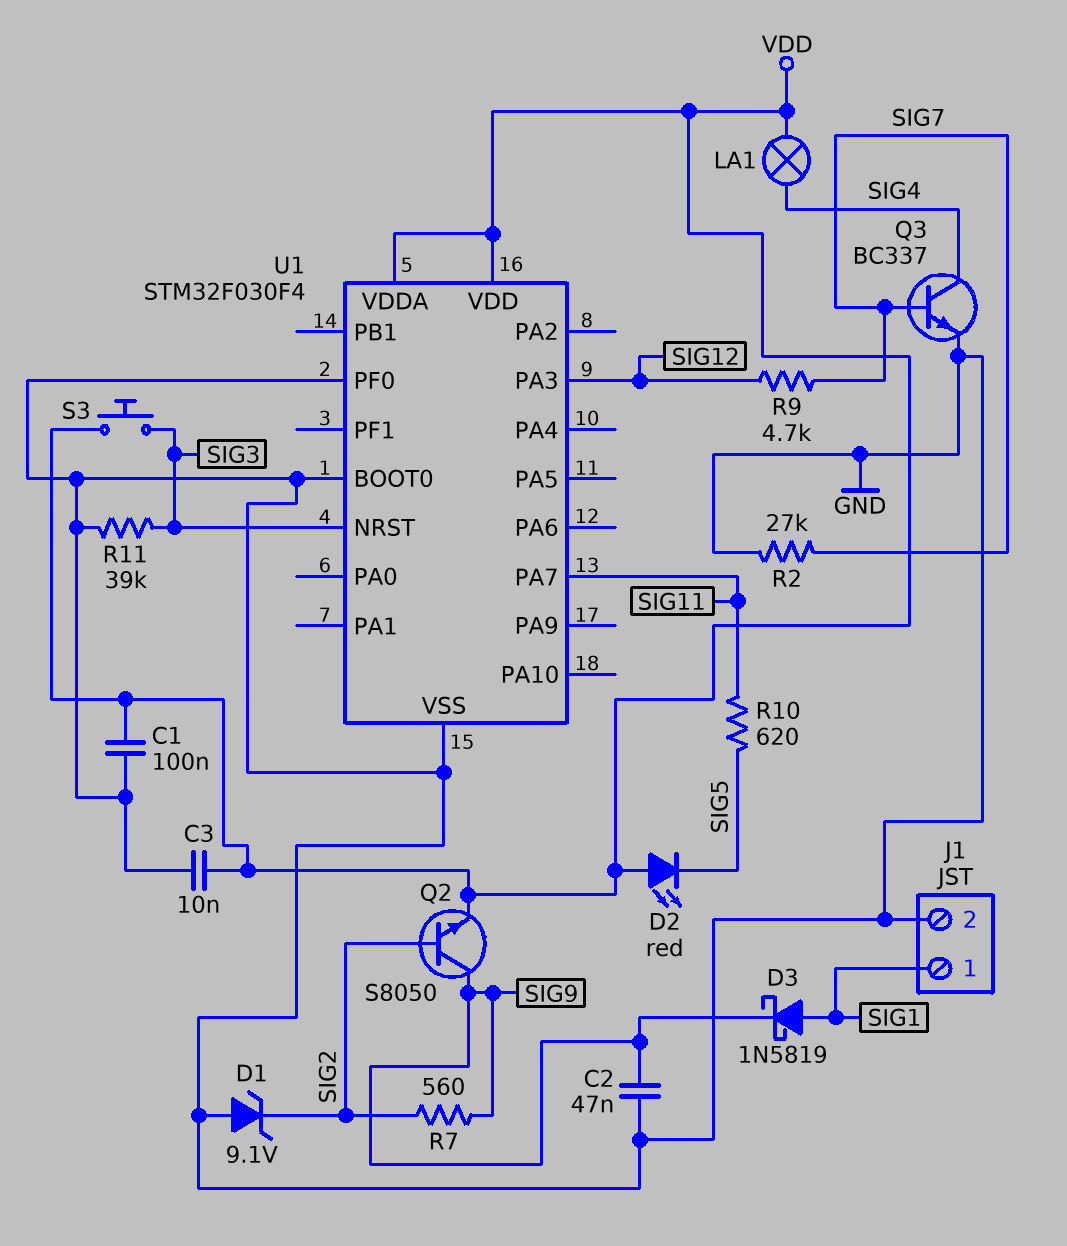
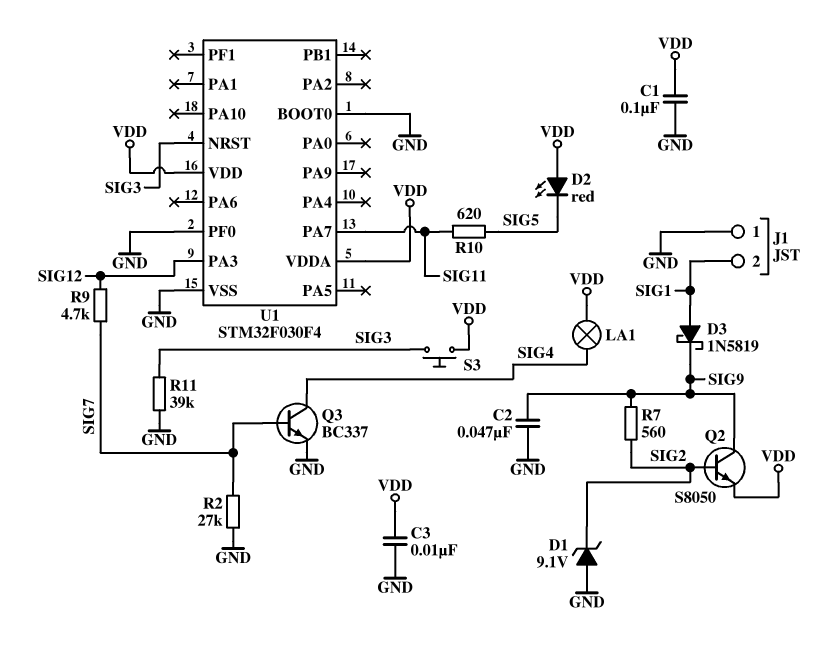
J1 pin 1: SIG1 -> GND
J1 pin 2: GND -> SIG1

